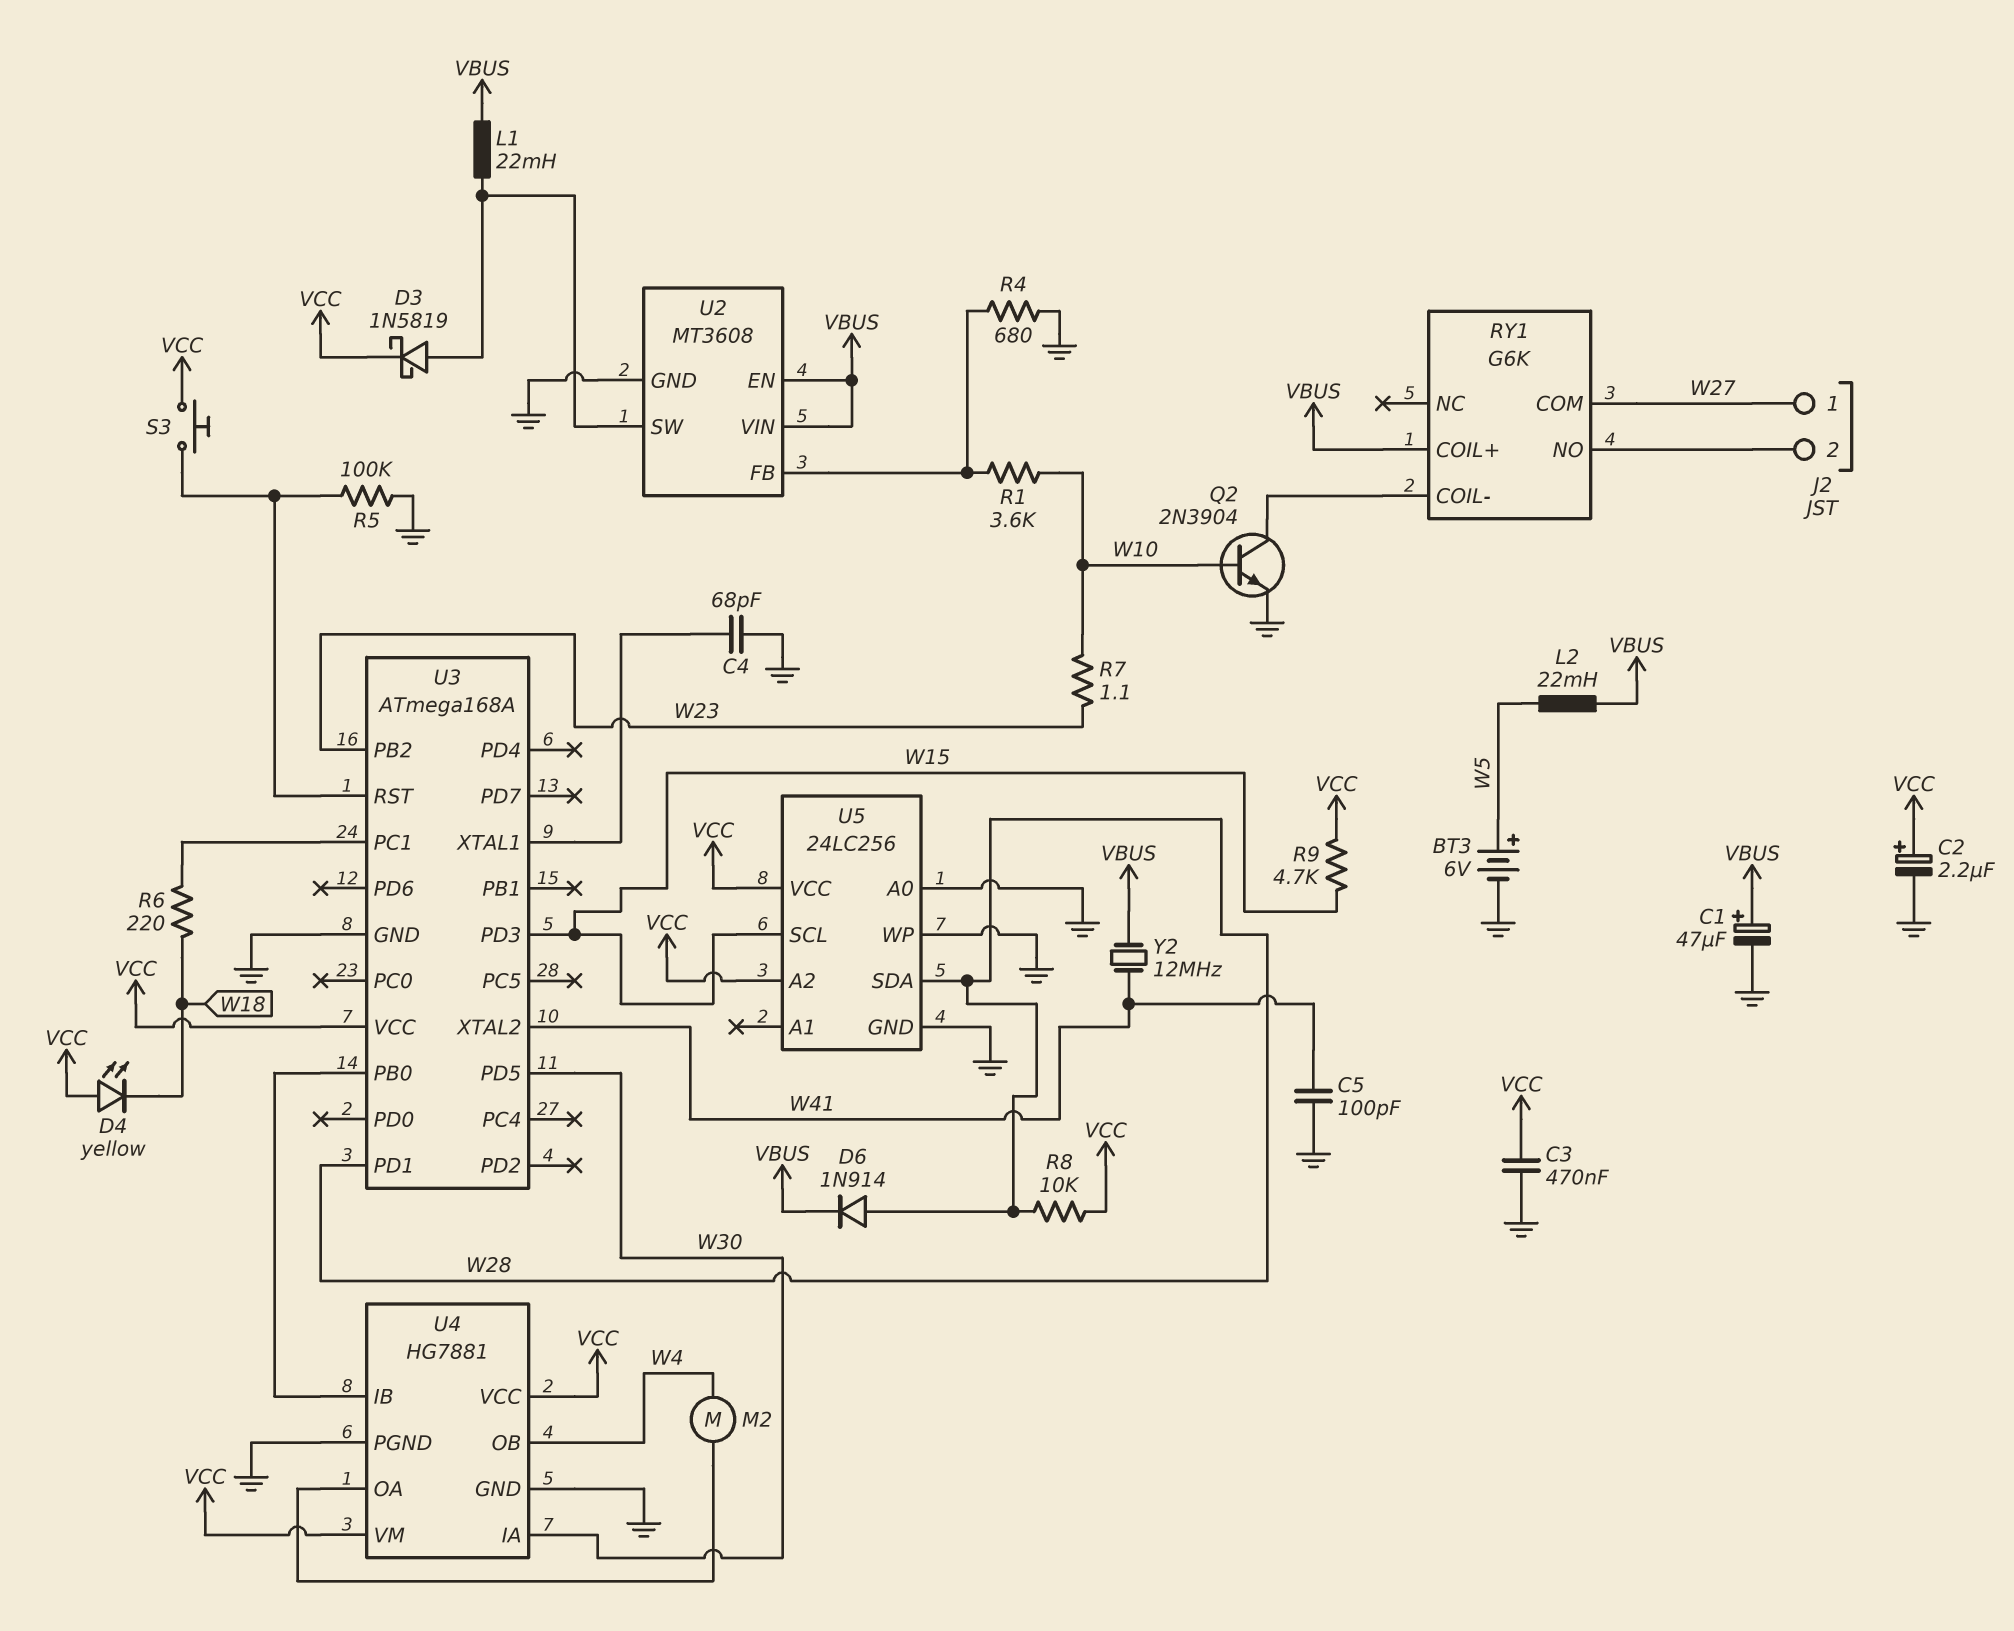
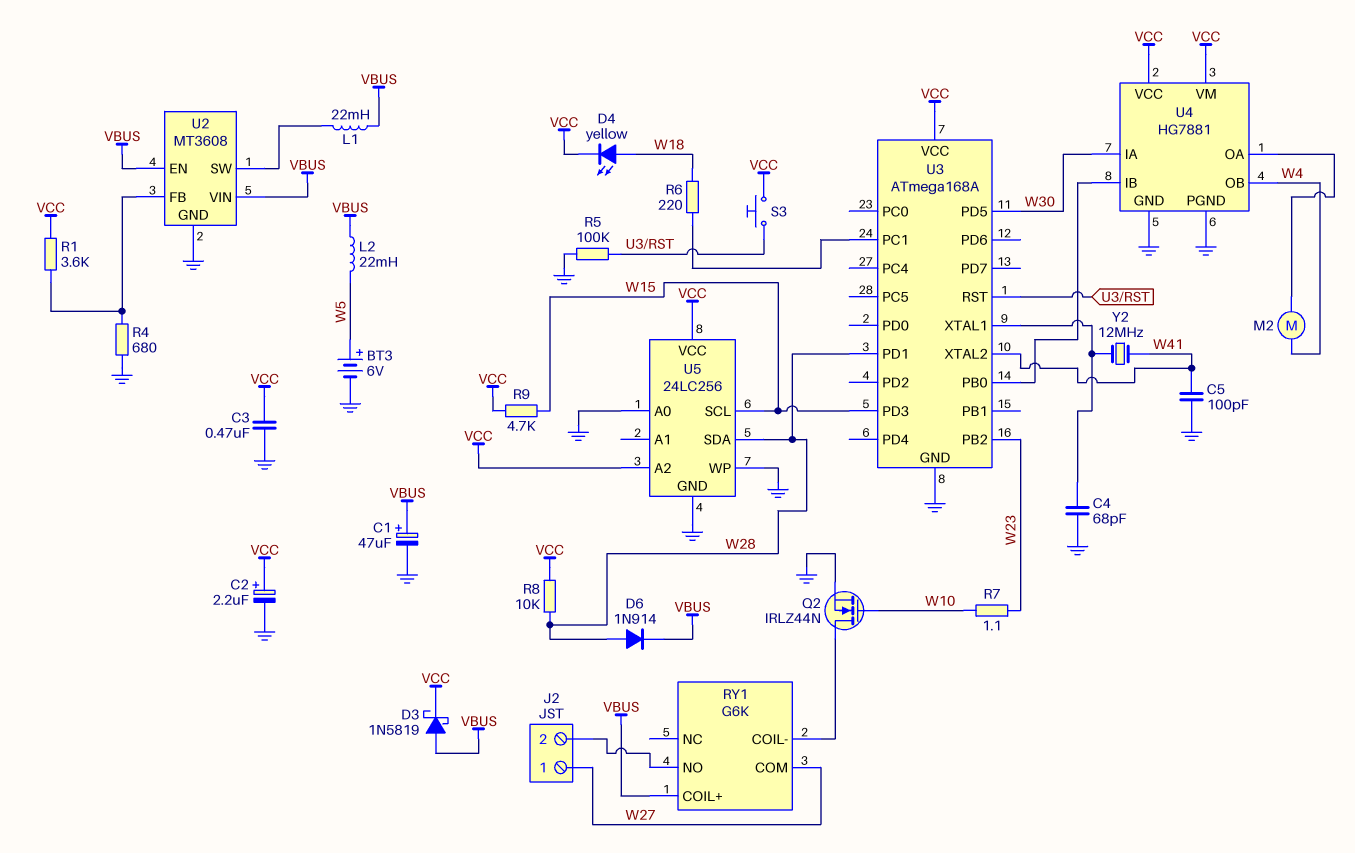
D3: schottky 1N5819 (A U2/SW, K VCC) -> schottky 1N5819 (A VBUS, K VCC)
D4: LED yellow (A VCC, K W18) -> LED yellow (A W18, K VCC)
Q2: NPN 2N3904 (B W10, C RY1/COIL-, E GND) -> NMOS IRLZ44N (G W10, D RY1/COIL-, S GND)
R1: 3.6k (U2/FB, W10) -> 3.6k (U2/FB, VCC)
Y2: 12MHz (VBUS, W41) -> 12MHz (U3/XTAL1, W41)

